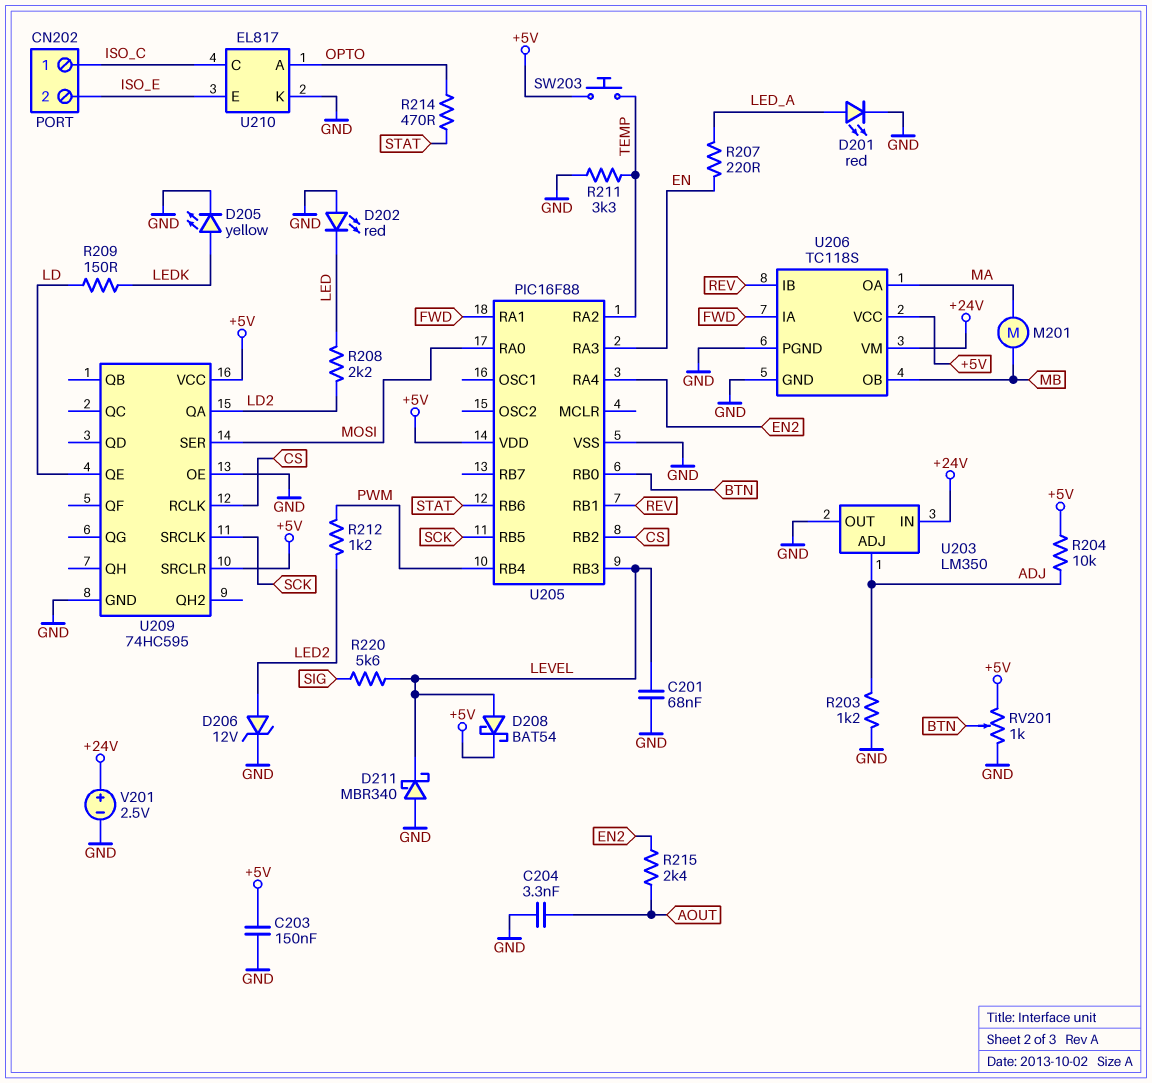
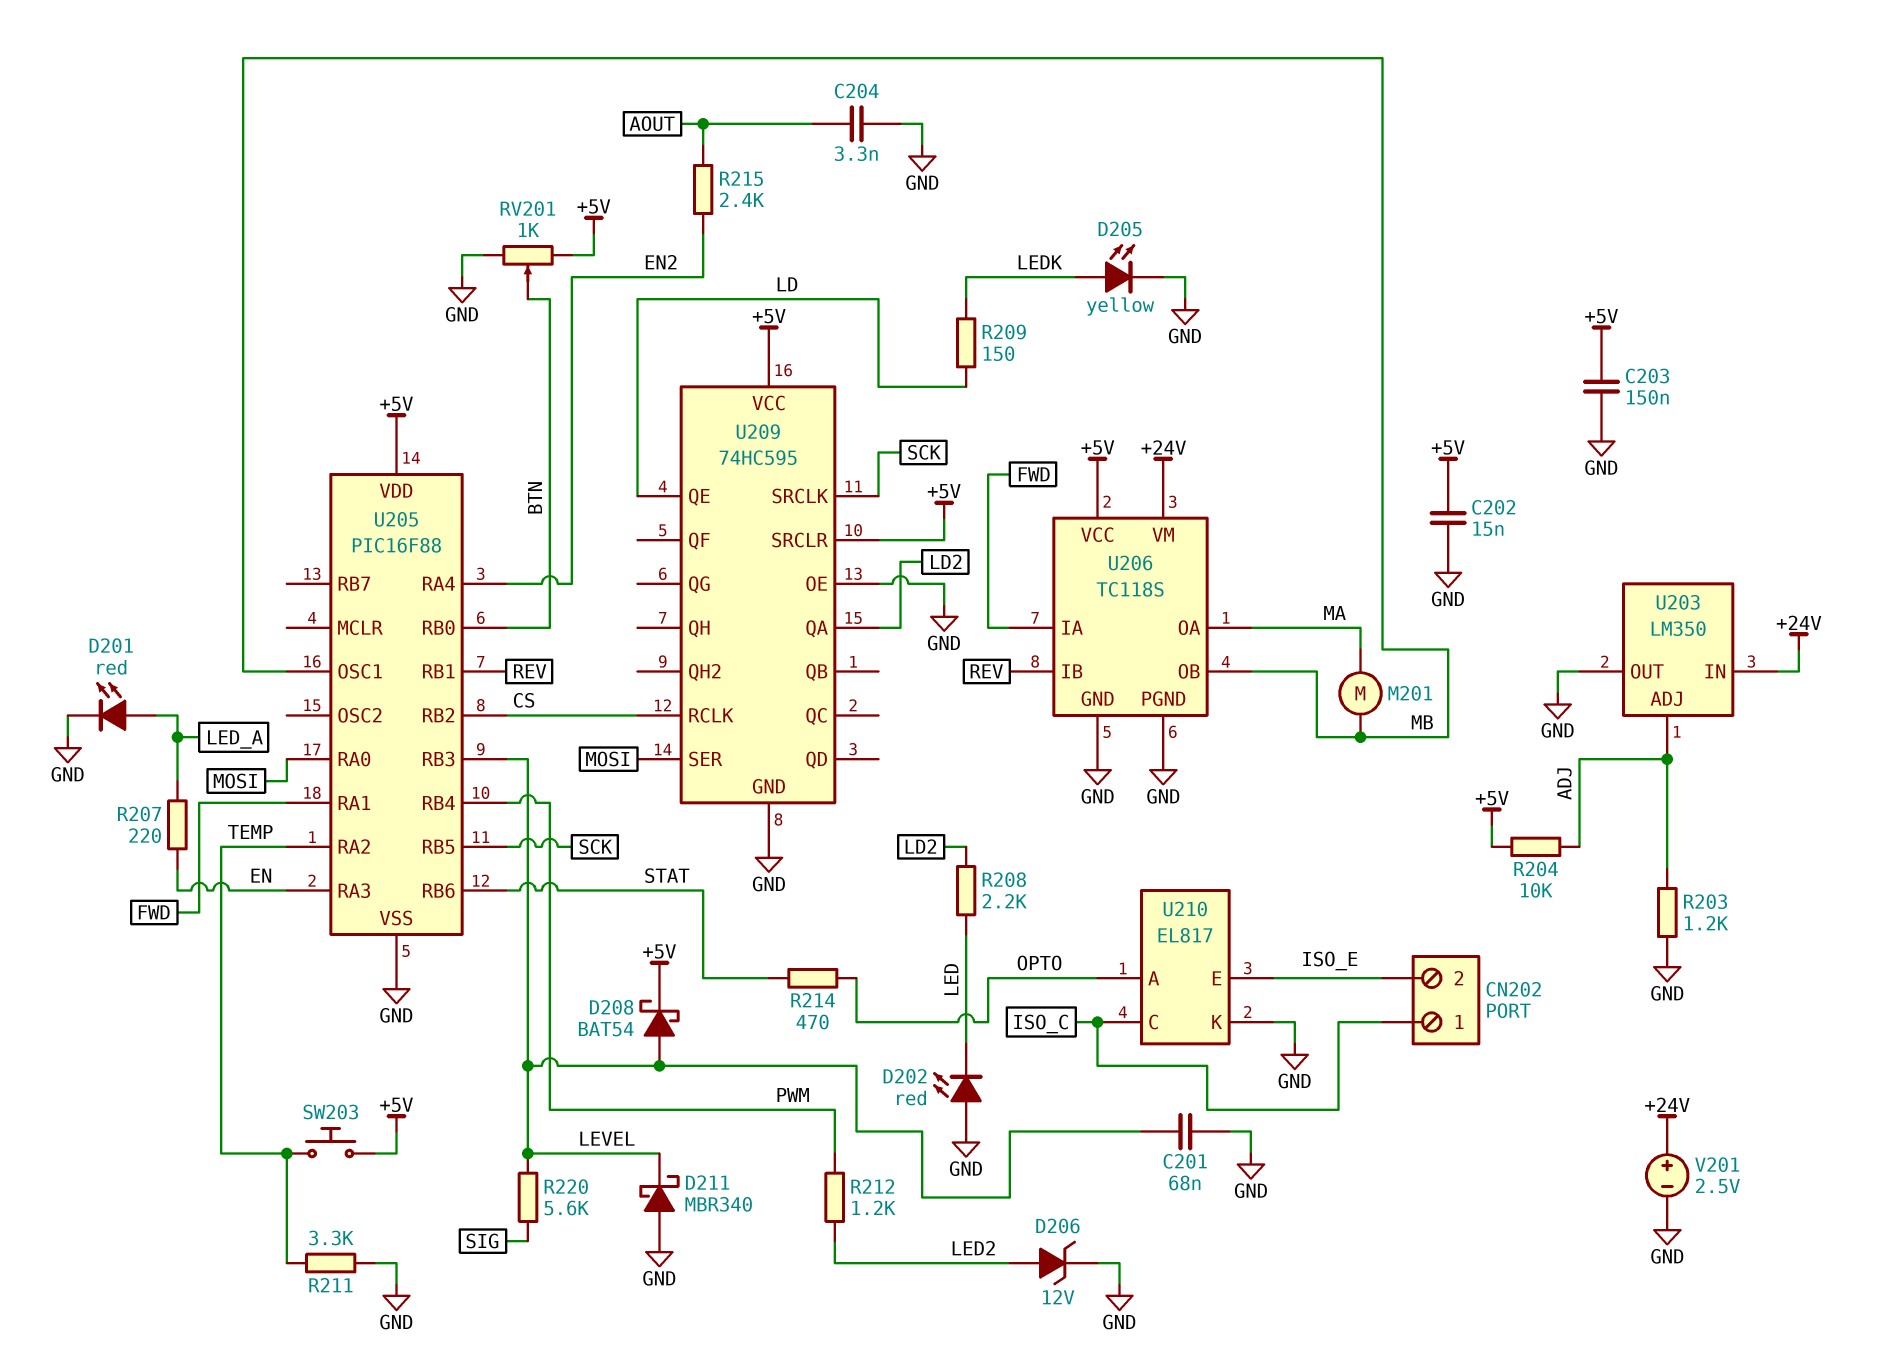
C202: none -> 15nF (+5V, GND)
U205 pin OSC1: none -> MB

